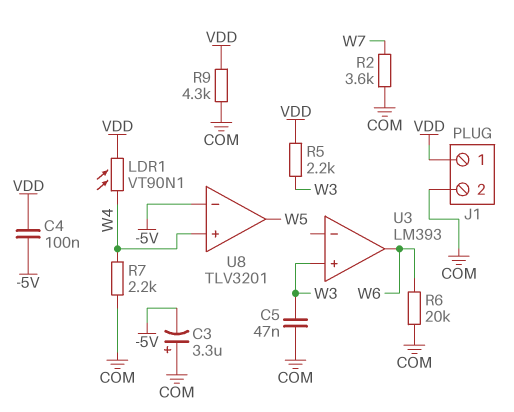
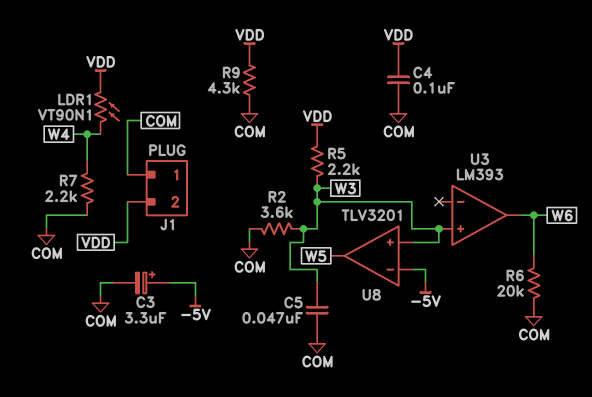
C3: 3.3uF (plus COM, minus -5V) -> 3.3uF (plus -5V, minus COM)
C4: 100nF (-5V, VDD) -> 100nF (COM, VDD)
J1 pin 1: VDD -> COM
J1 pin 2: COM -> VDD
R2: 3.6k (COM, W7) -> 3.6k (COM, W3)
U8 pin in+: W4 -> W3

